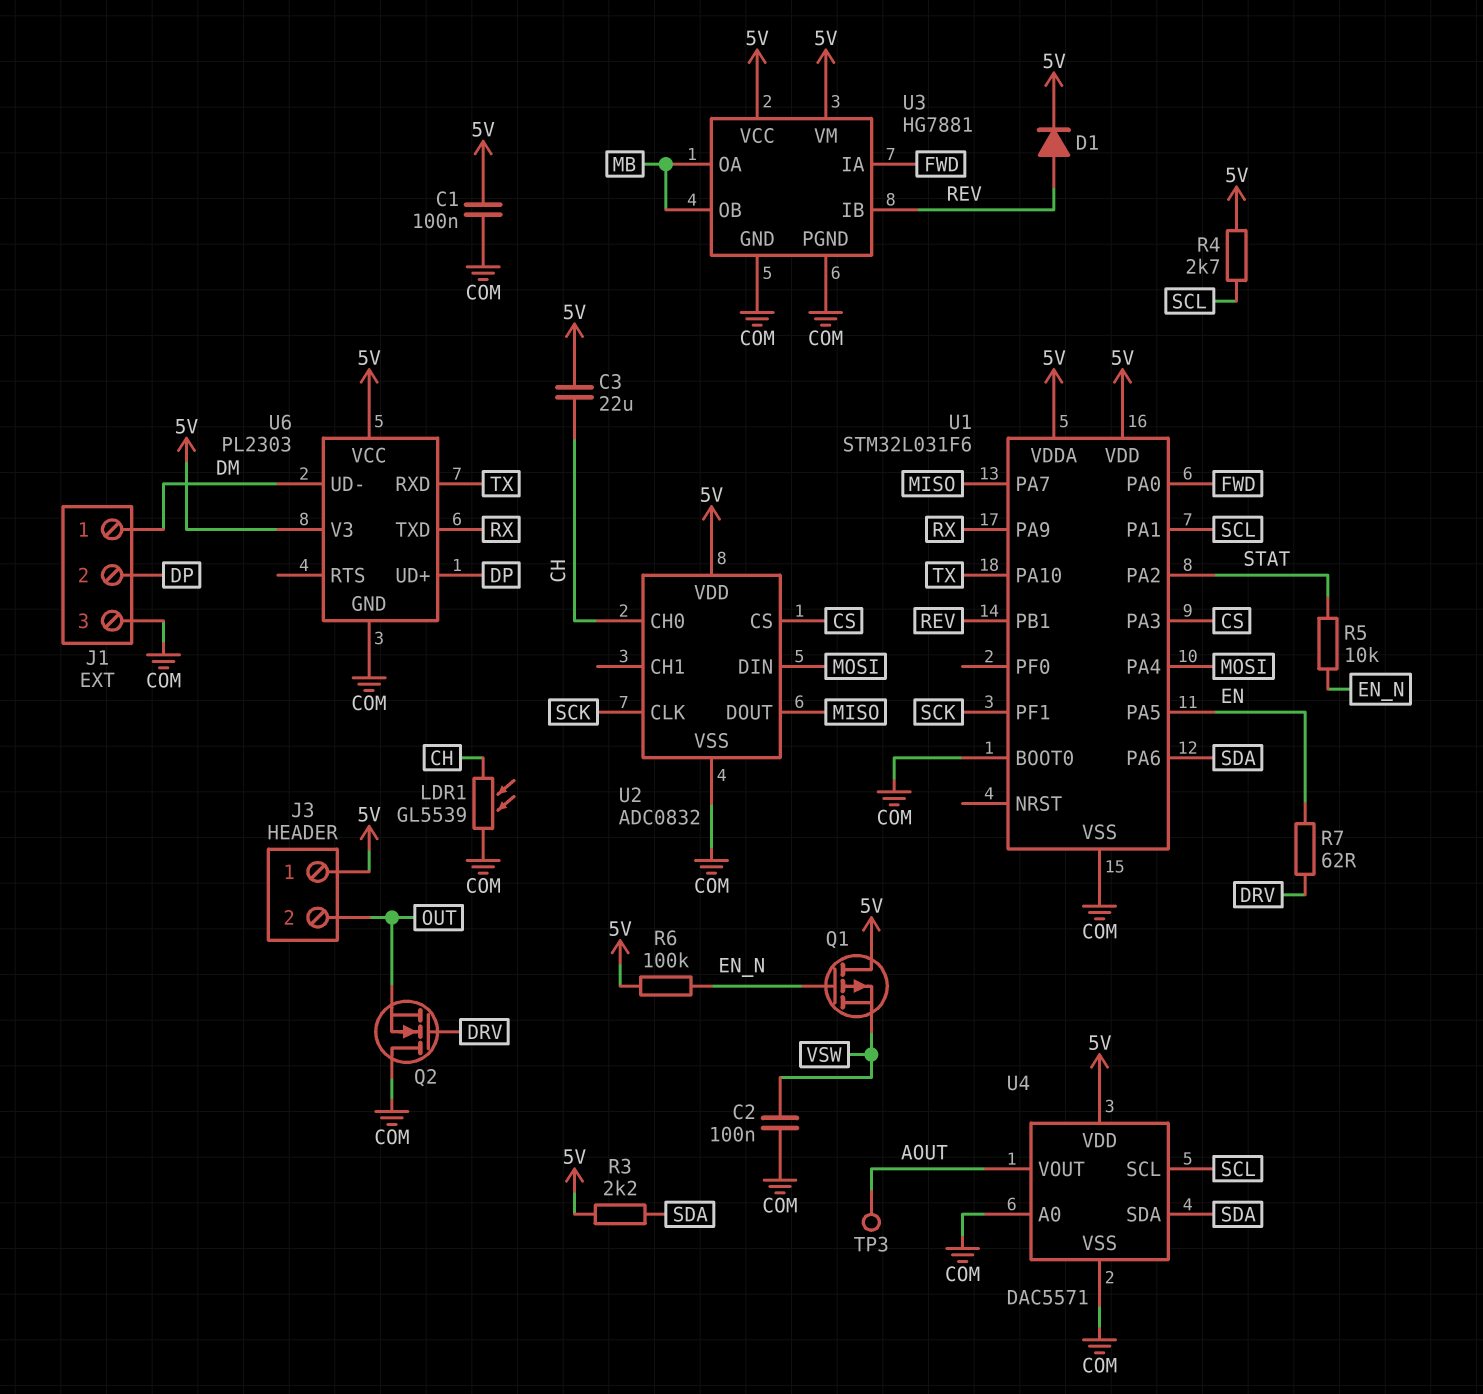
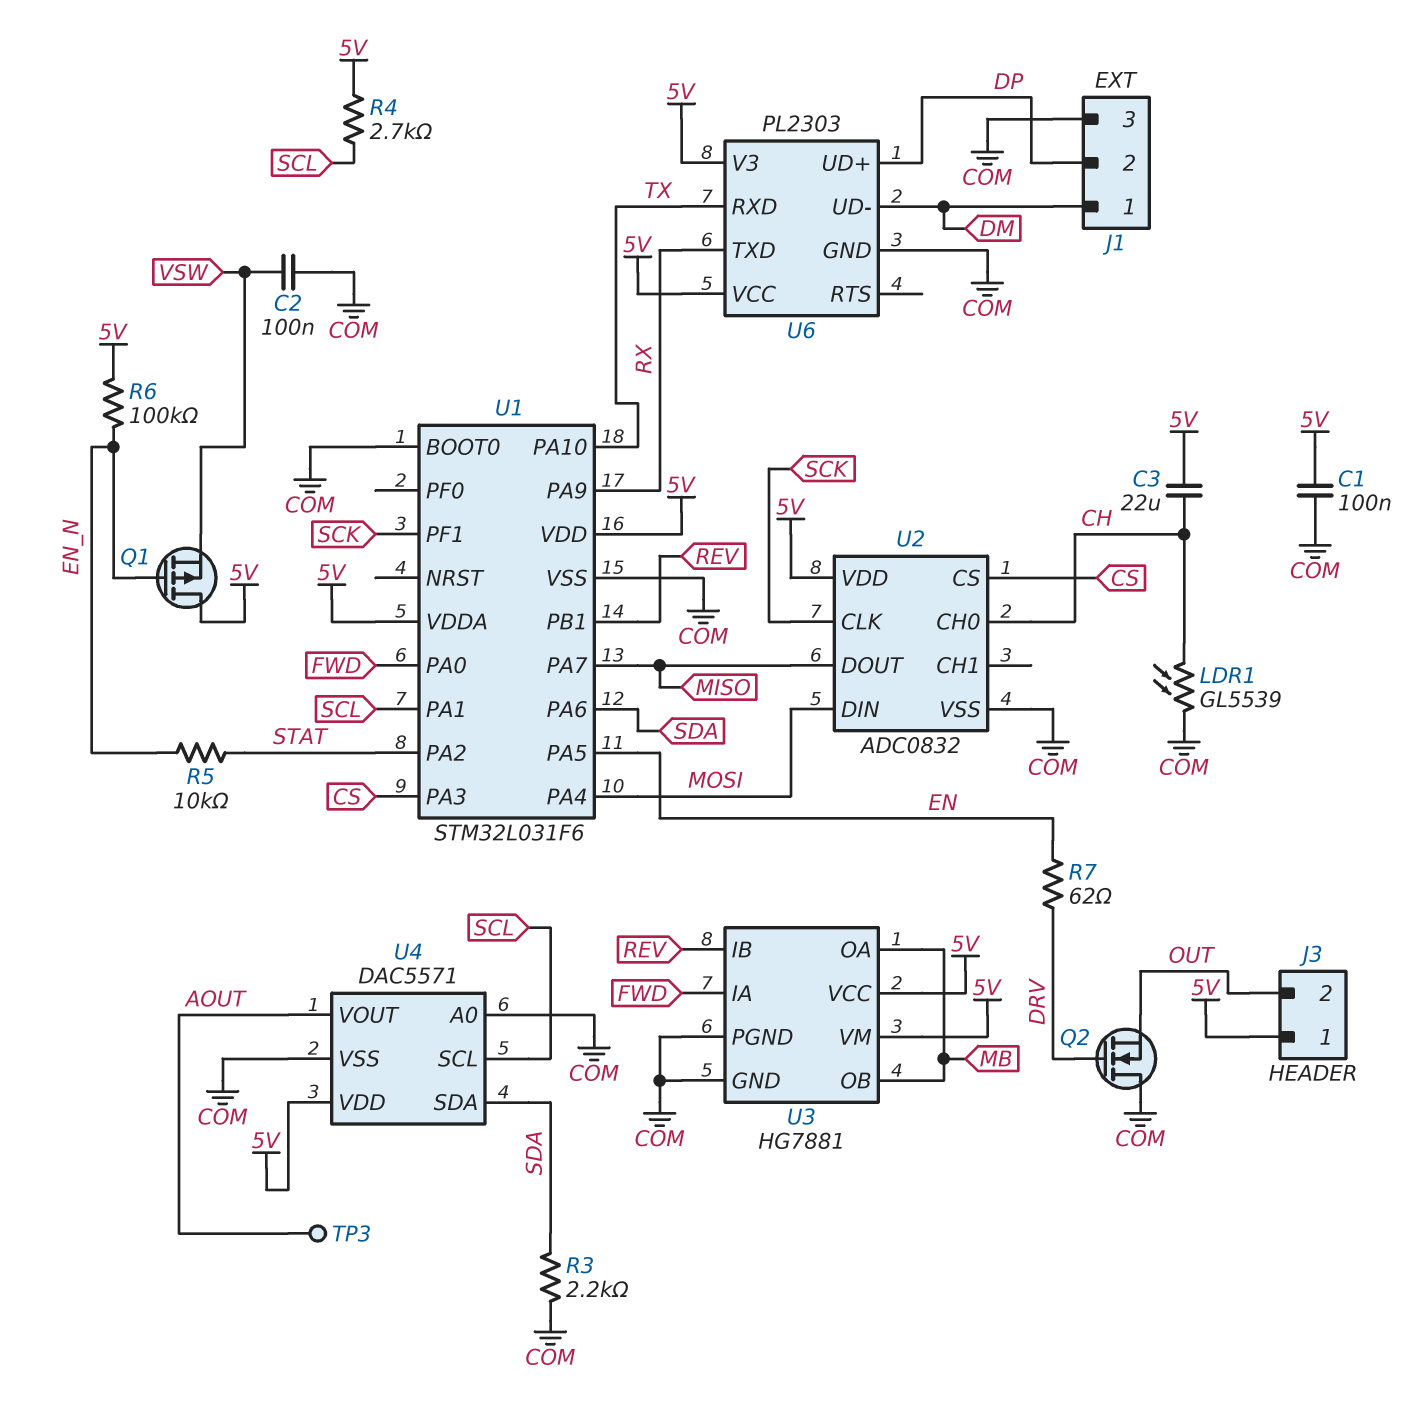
D1: diode (A REV, K 5V) -> none
R3: 2.2k (5V, SDA) -> 2.2k (COM, SDA)

